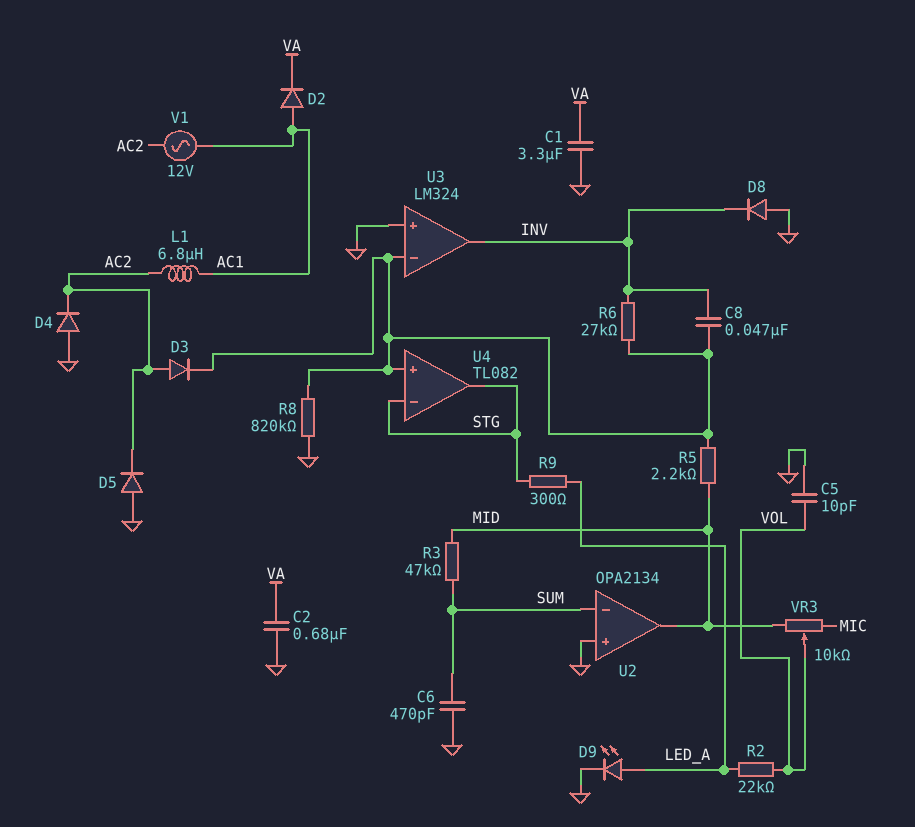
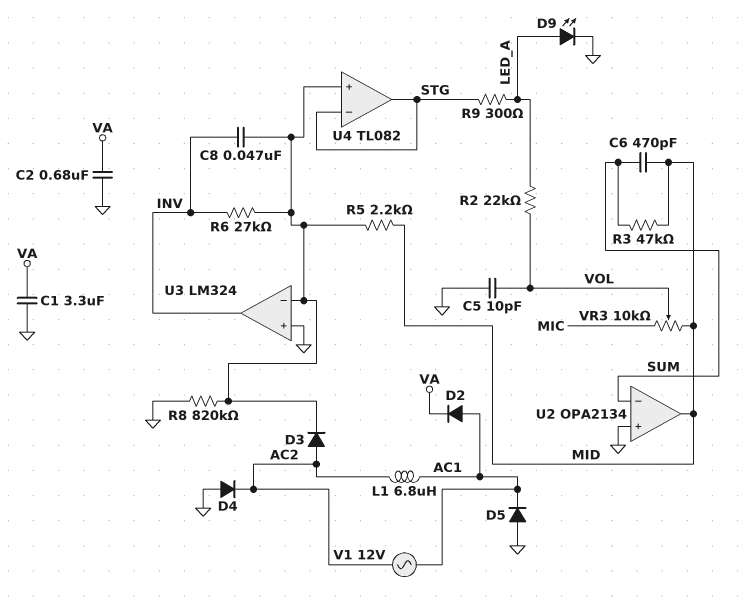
C6: 470pF (GND, SUM) -> 470pF (MID, SUM)
D5: diode (A GND, K AC2) -> diode (A GND, K AC1)
D8: diode (A GND, K INV) -> none

